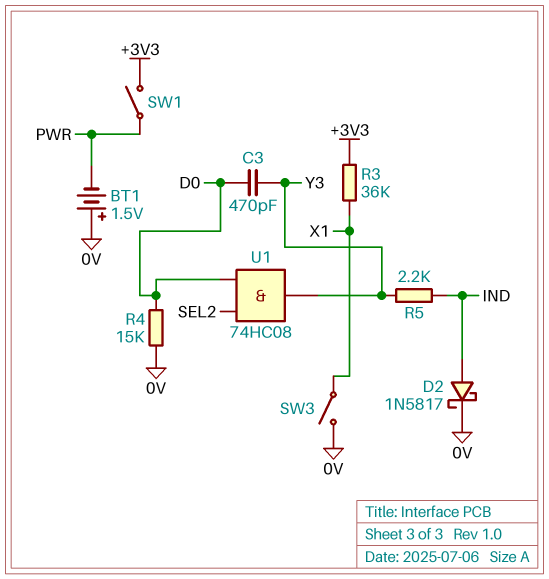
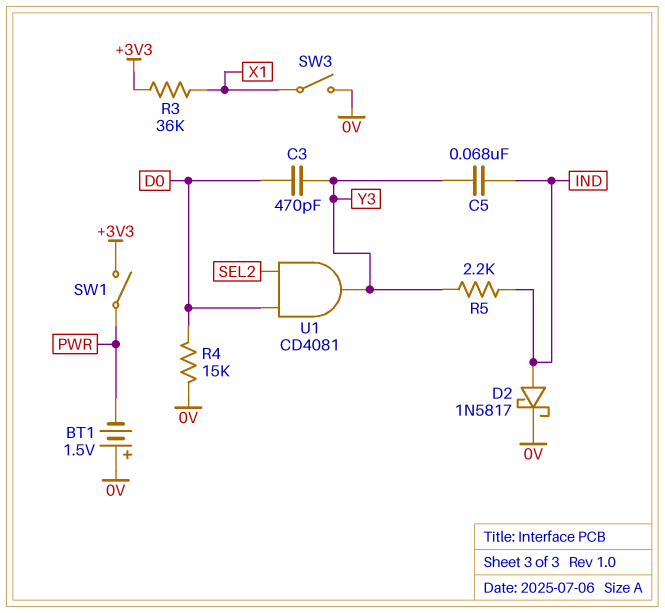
C5: none -> 68nF (IND, Y3)
U1: AND 74HC08 (in D0, in SEL2, out Y3) -> AND CD4081 (in D0, in SEL2, out Y3)

